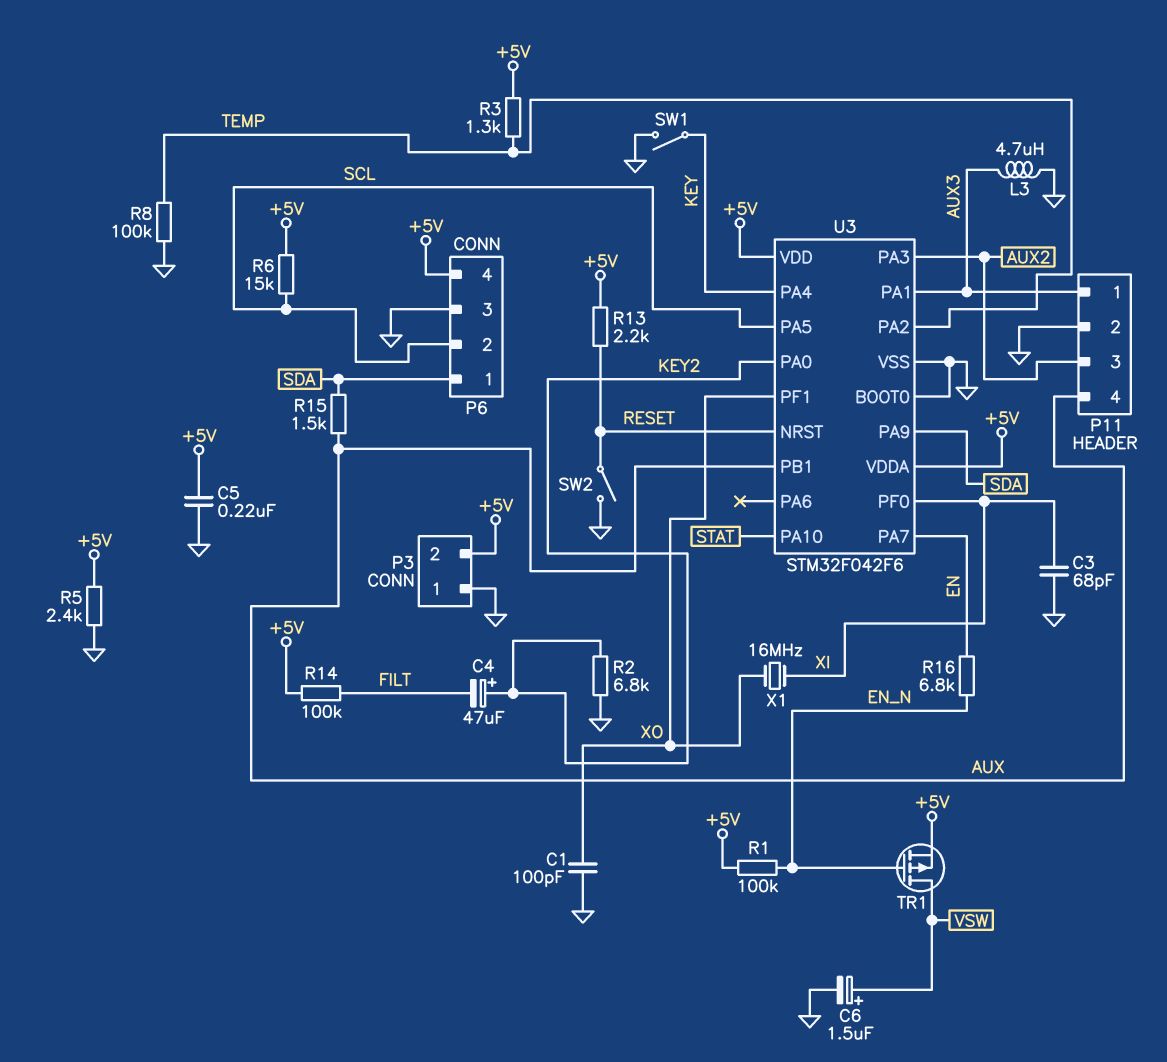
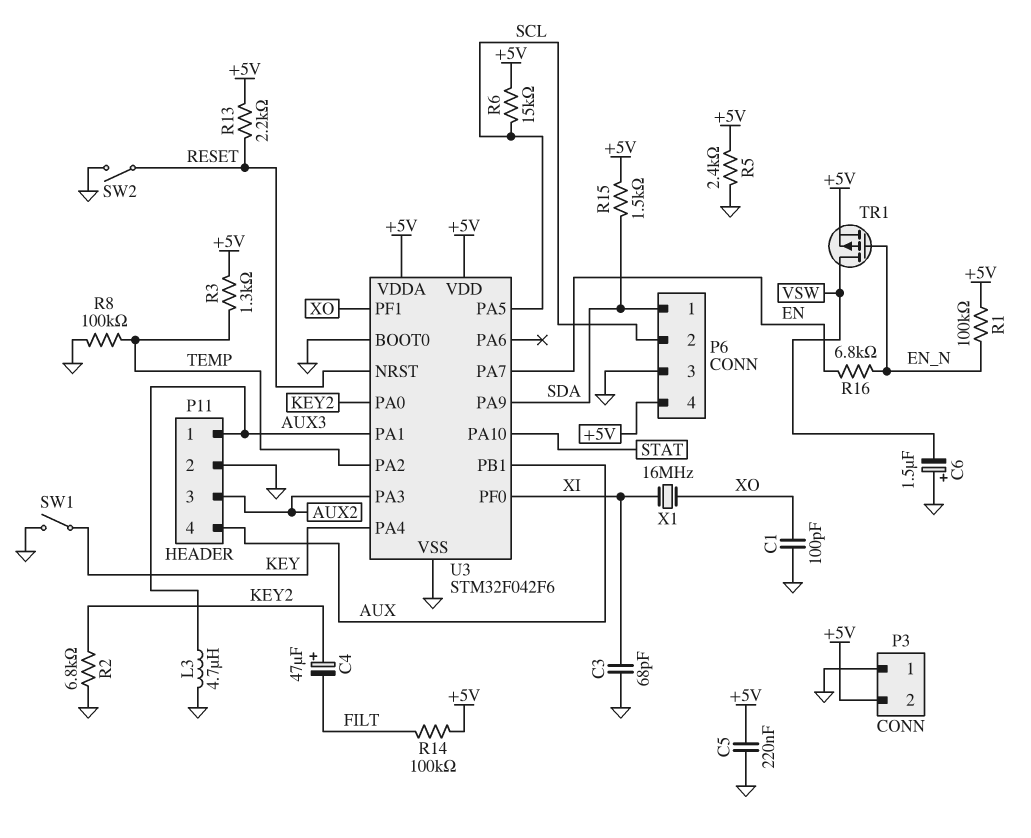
C6: 1.5uF (plus VSW, minus GND) -> 1.5uF (plus GND, minus VSW)
R15: 1.5k (AUX, SDA) -> 1.5k (+5V, SDA)

